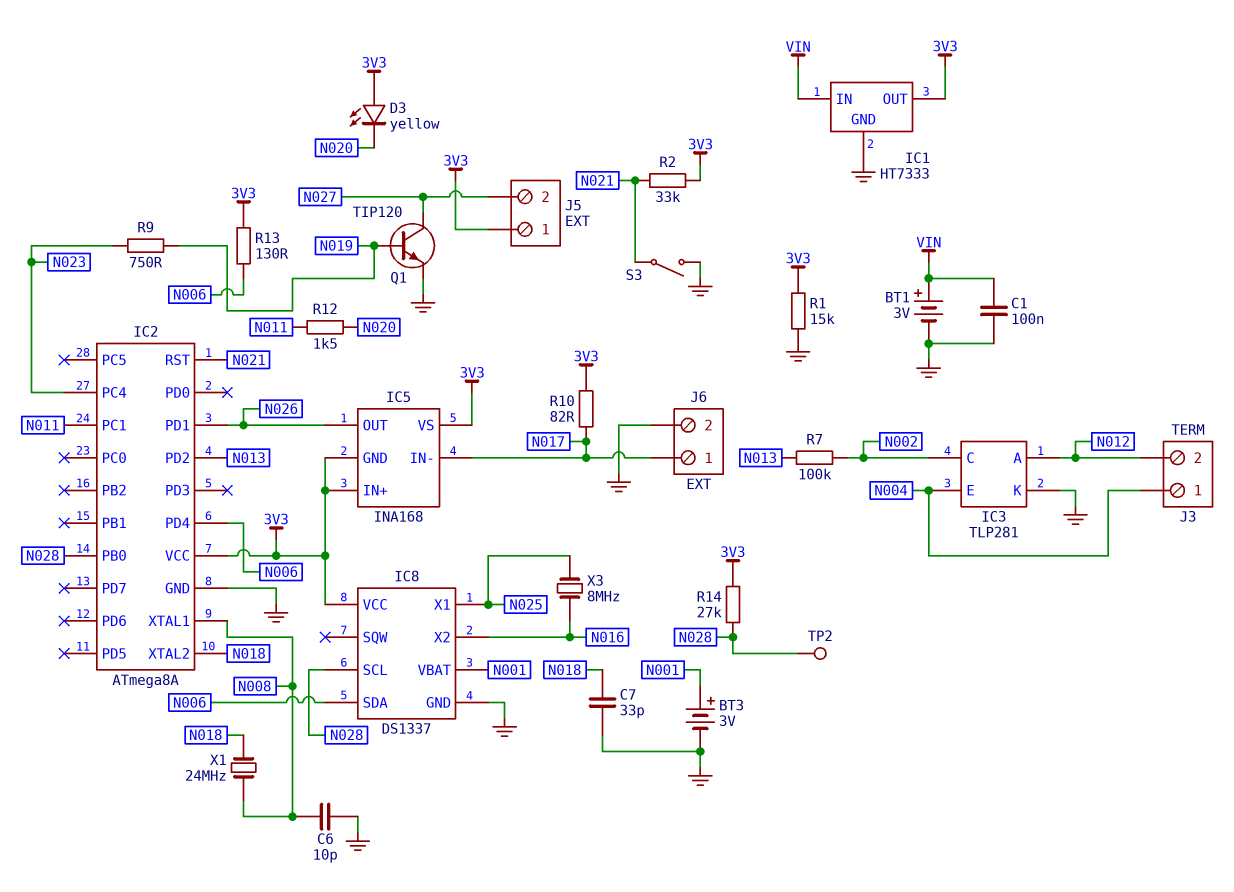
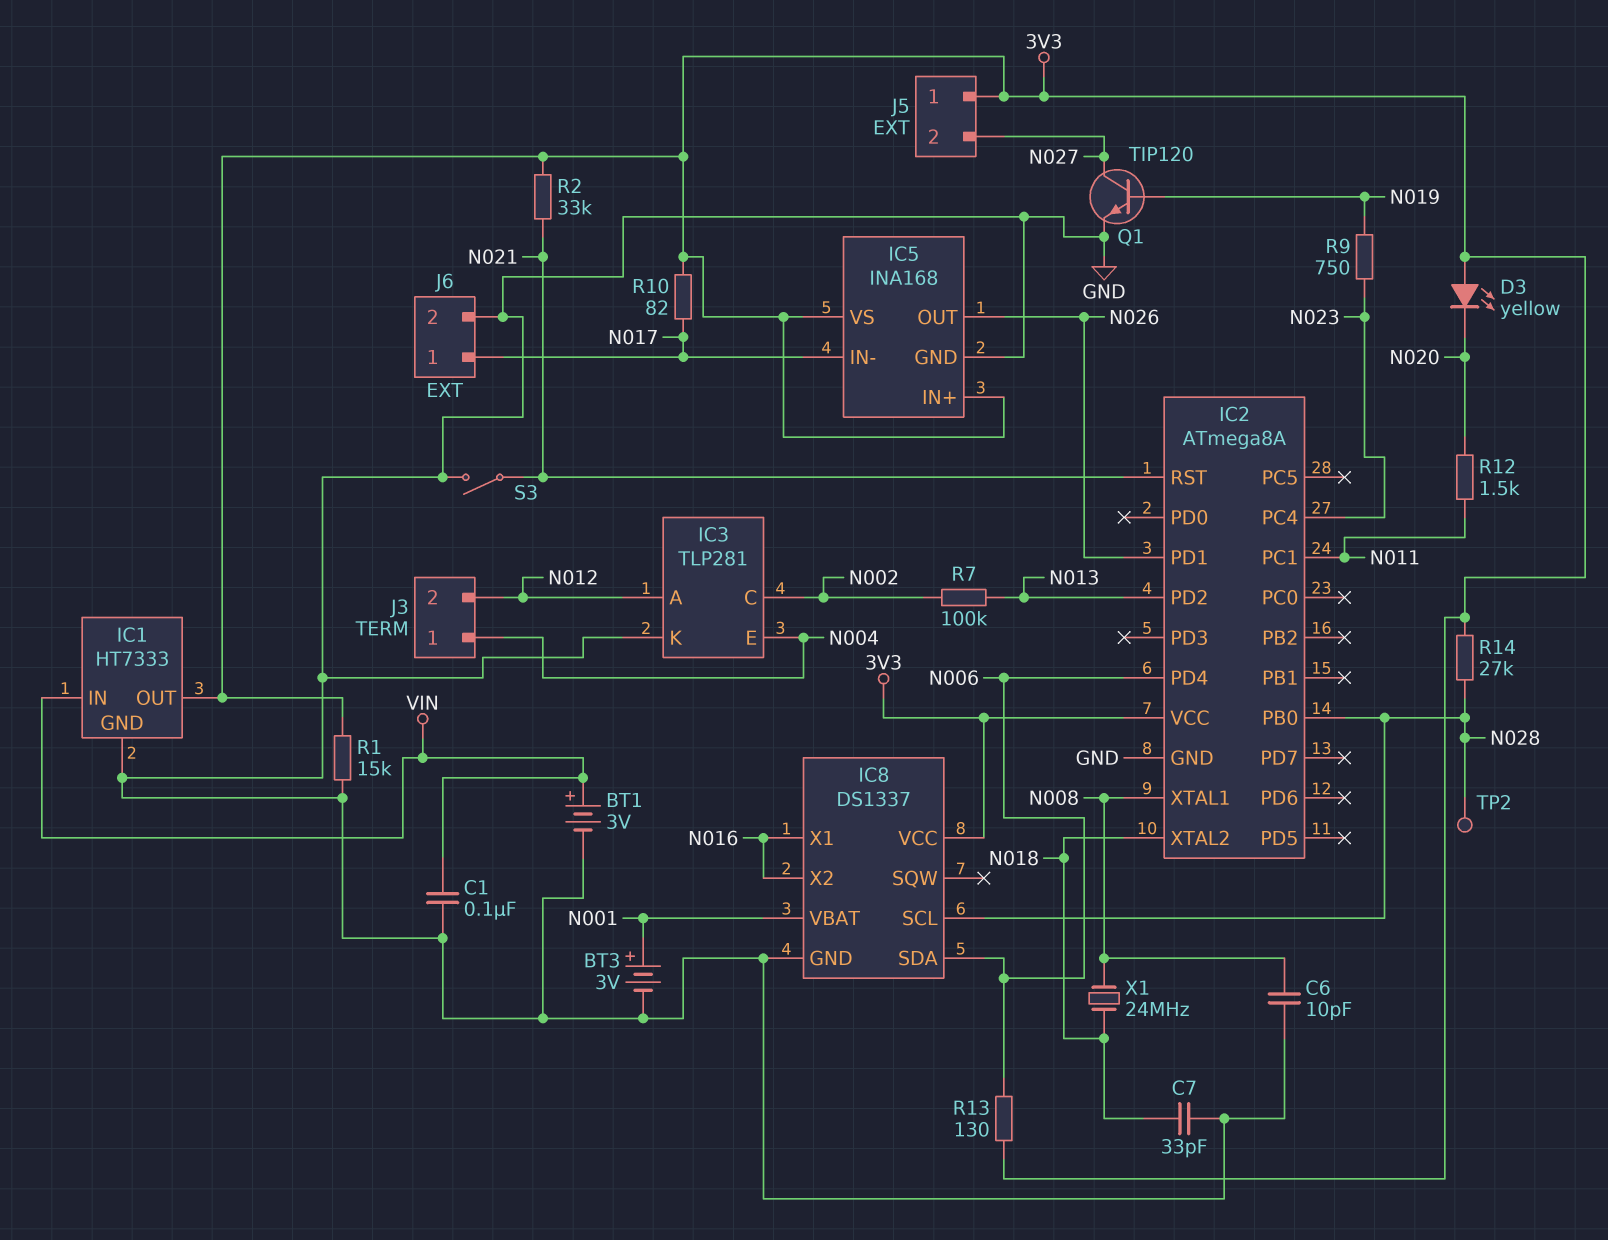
IC5 pin GND: 3V3 -> GND
IC8 pin X1: N025 -> N016
X3: 8MHz (N016, N025) -> none

